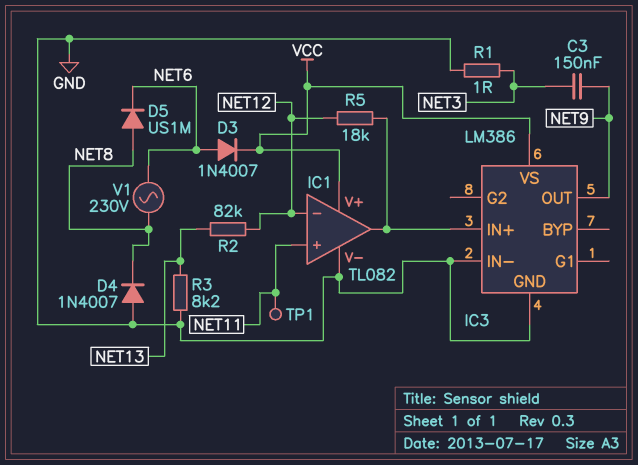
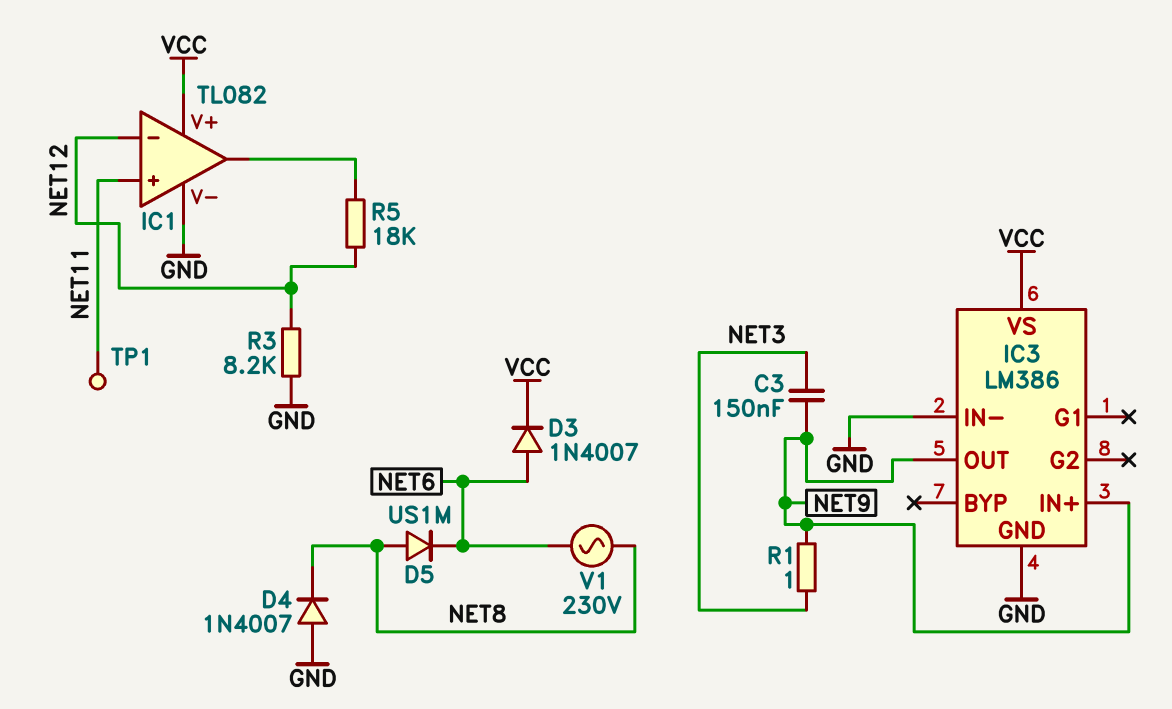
IC3 pin IN+: IC1/out -> NET9
R1: 1 (GND, NET3) -> 1 (NET3, NET9)
R2: 82k (NET12, NET13) -> none
R3: 8.2k (GND, NET13) -> 8.2k (GND, NET12)

